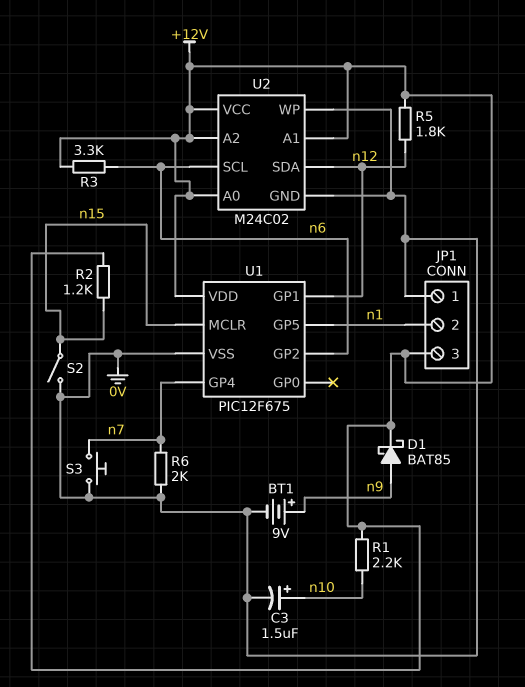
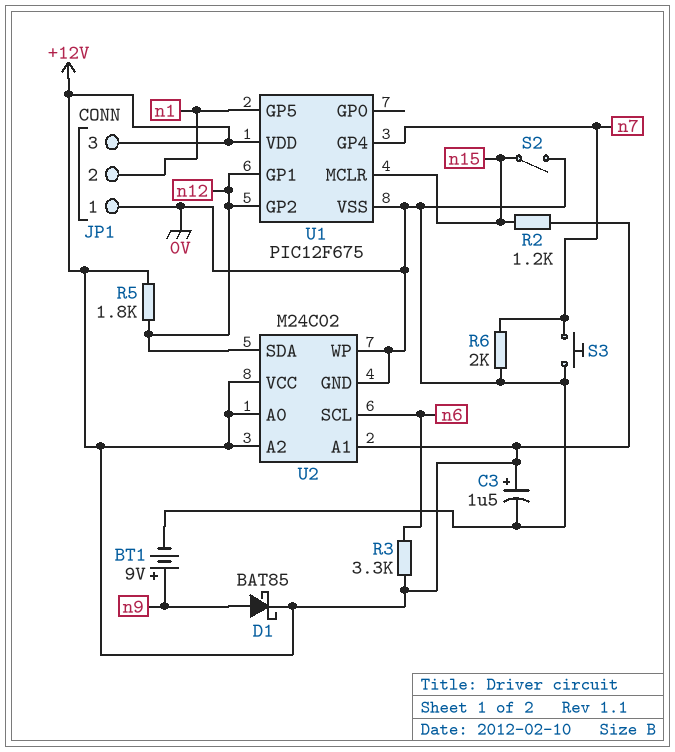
C3: 1.5uF (plus n10, minus 0V) -> 1.5uF (plus +12V, minus 0V)
R1: 2.2k (+12V, n10) -> none
U1 pin GP2: n6 -> n12

